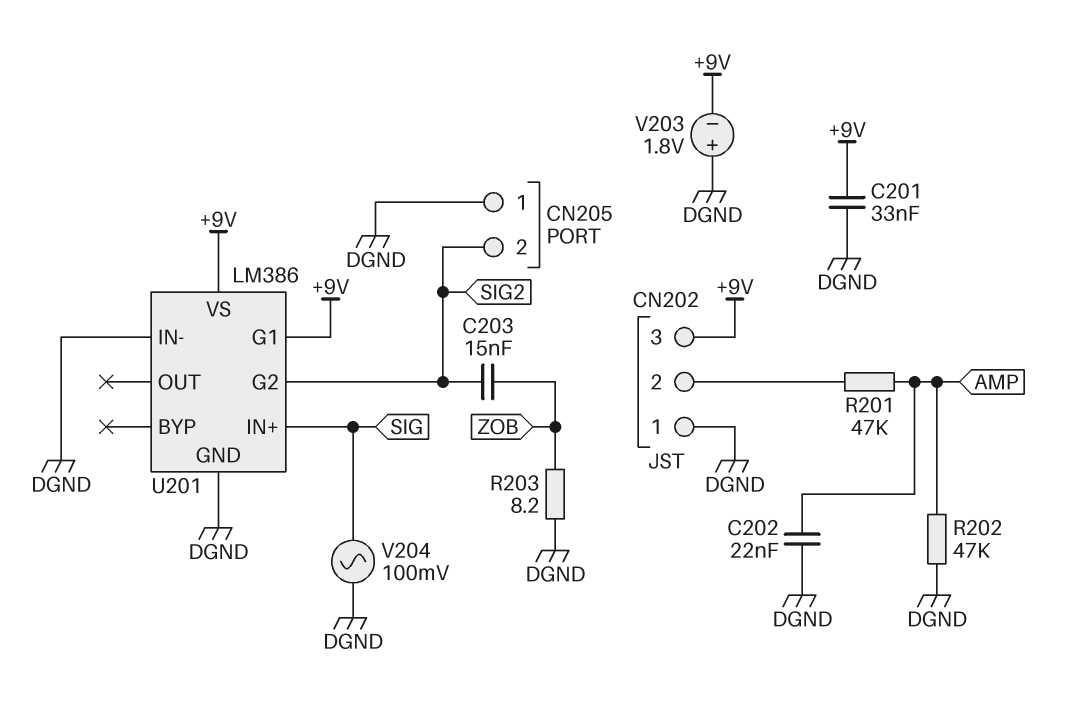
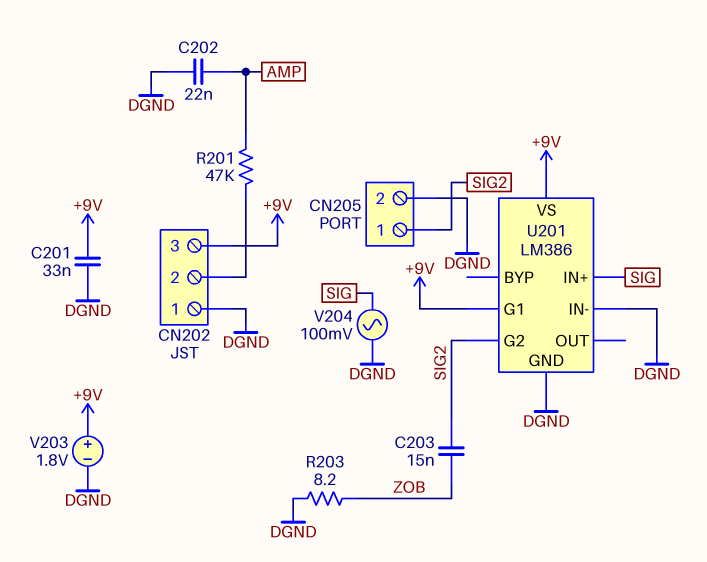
CN205 pin 1: DGND -> SIG2
CN205 pin 2: SIG2 -> DGND
R202: 47k (AMP, DGND) -> none
V203: 1.8V (plus DGND, minus +9V) -> 1.8V (plus +9V, minus DGND)

